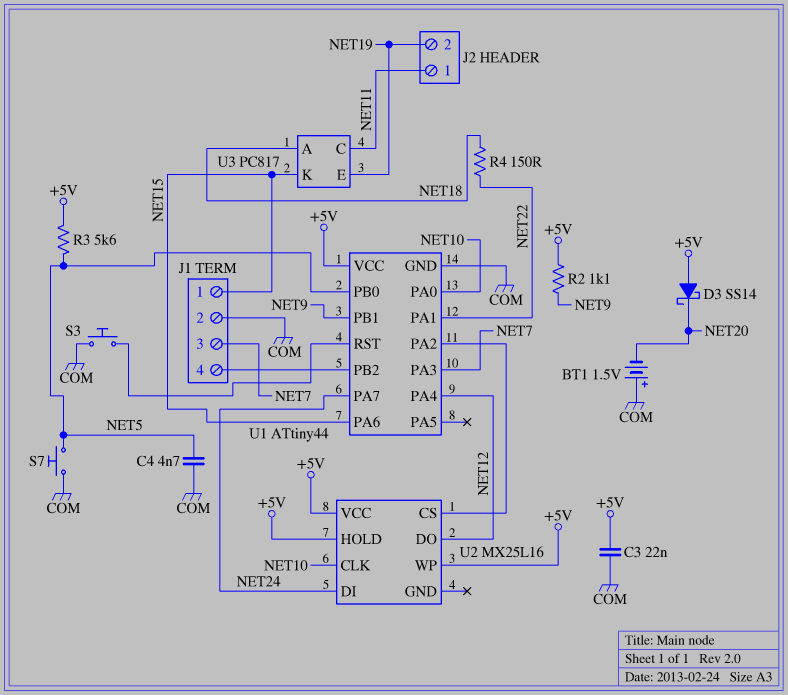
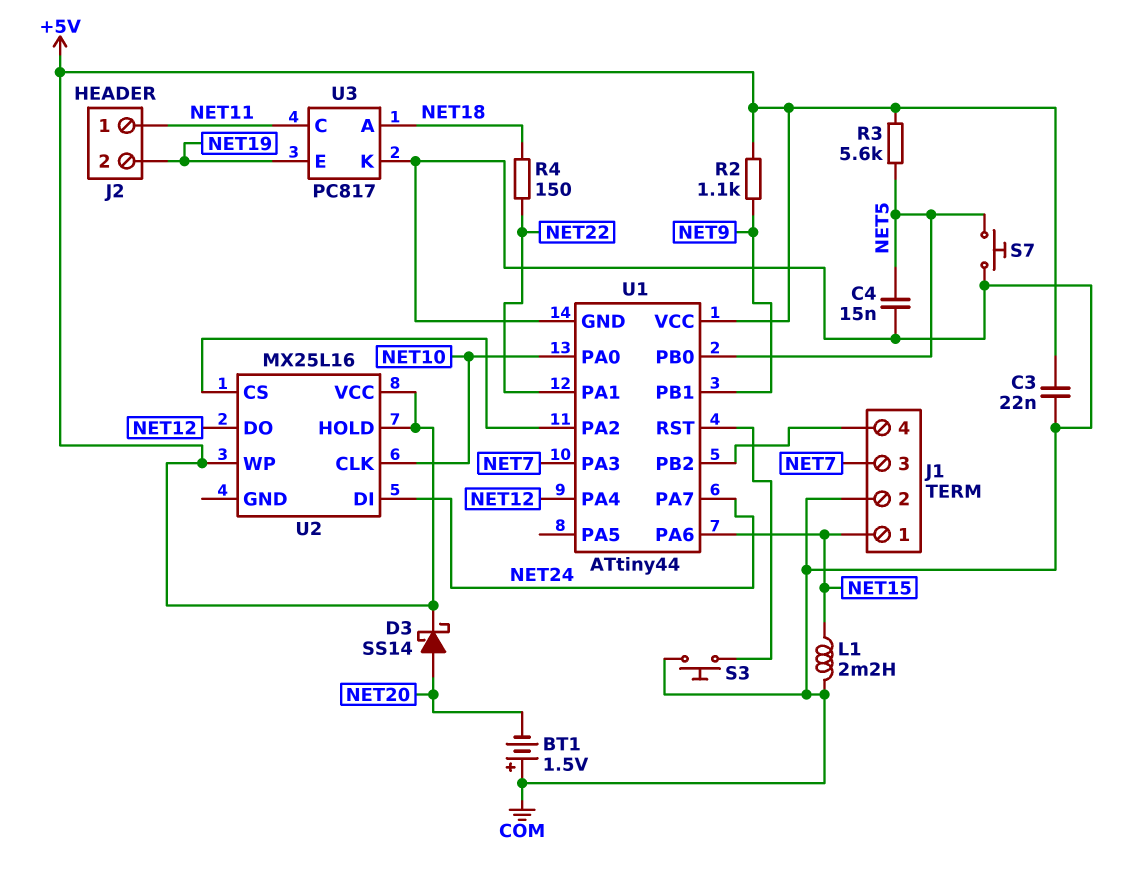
C4: 4.7nF (COM, NET5) -> 15nF (COM, NET5)
D3: schottky SS14 (A +5V, K NET20) -> schottky SS14 (A NET20, K +5V)
L1: none -> 2.2mH (COM, NET15)
U3 pin K: NET15 -> COM

